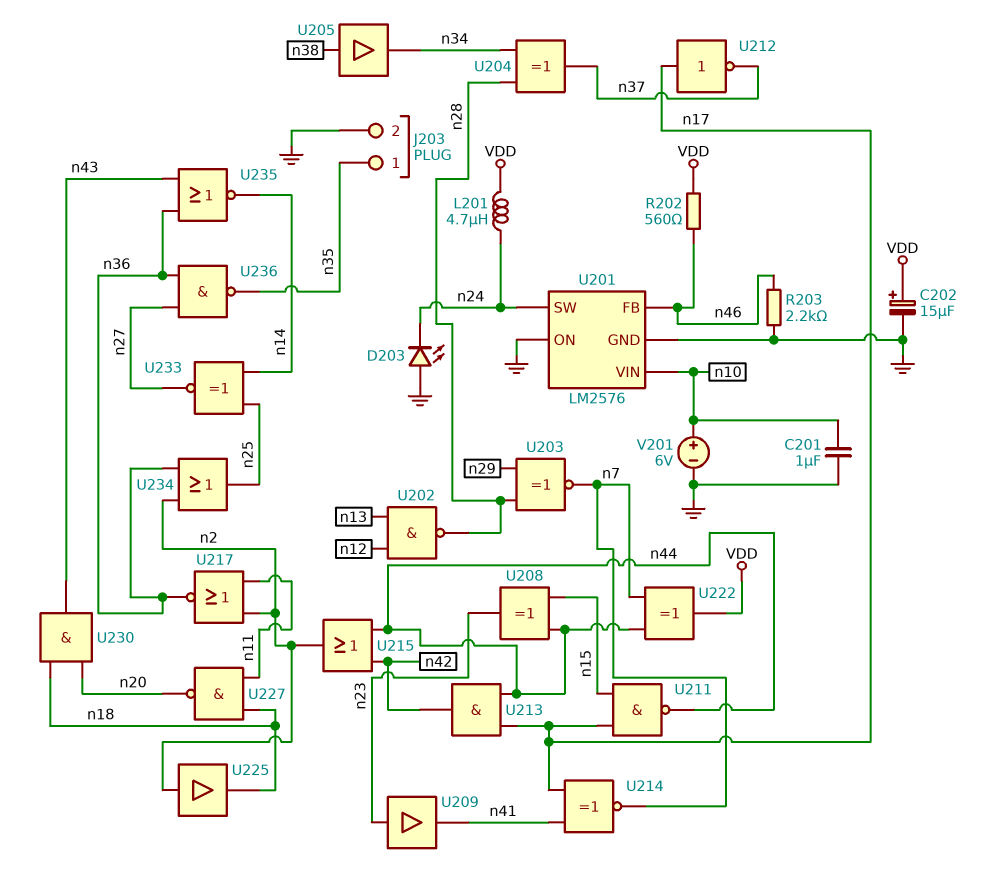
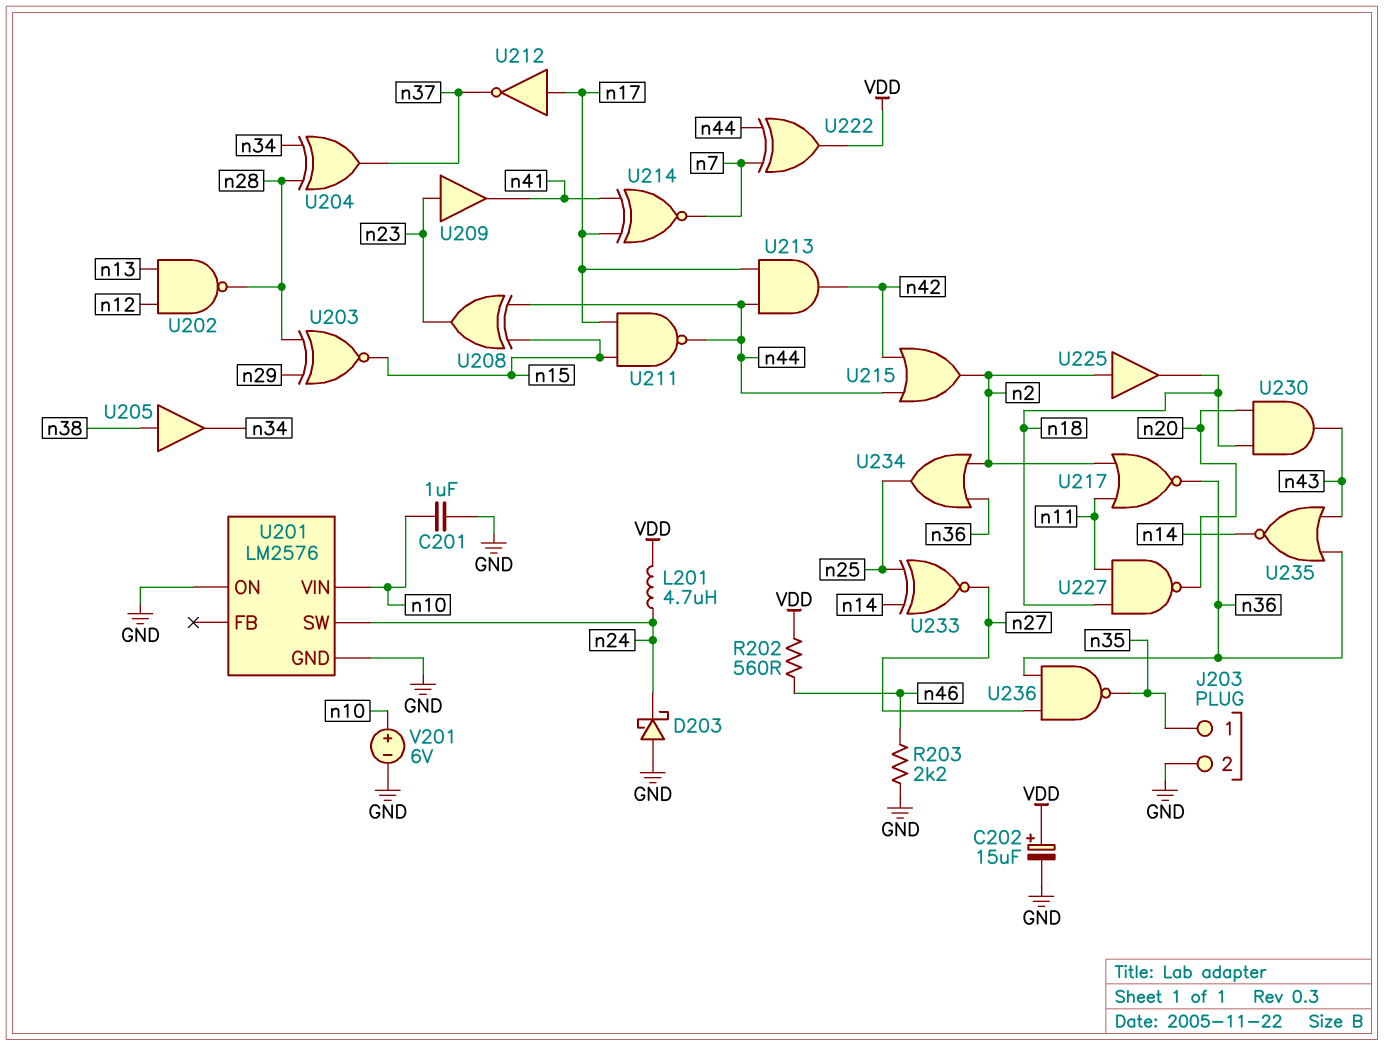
D203: LED (A GND, K n24) -> schottky (A GND, K n24)
U201 pin FB: n46 -> none
U203: XNOR (in n28, in n29, out n7) -> XNOR (in n28, in n29, out n15)

